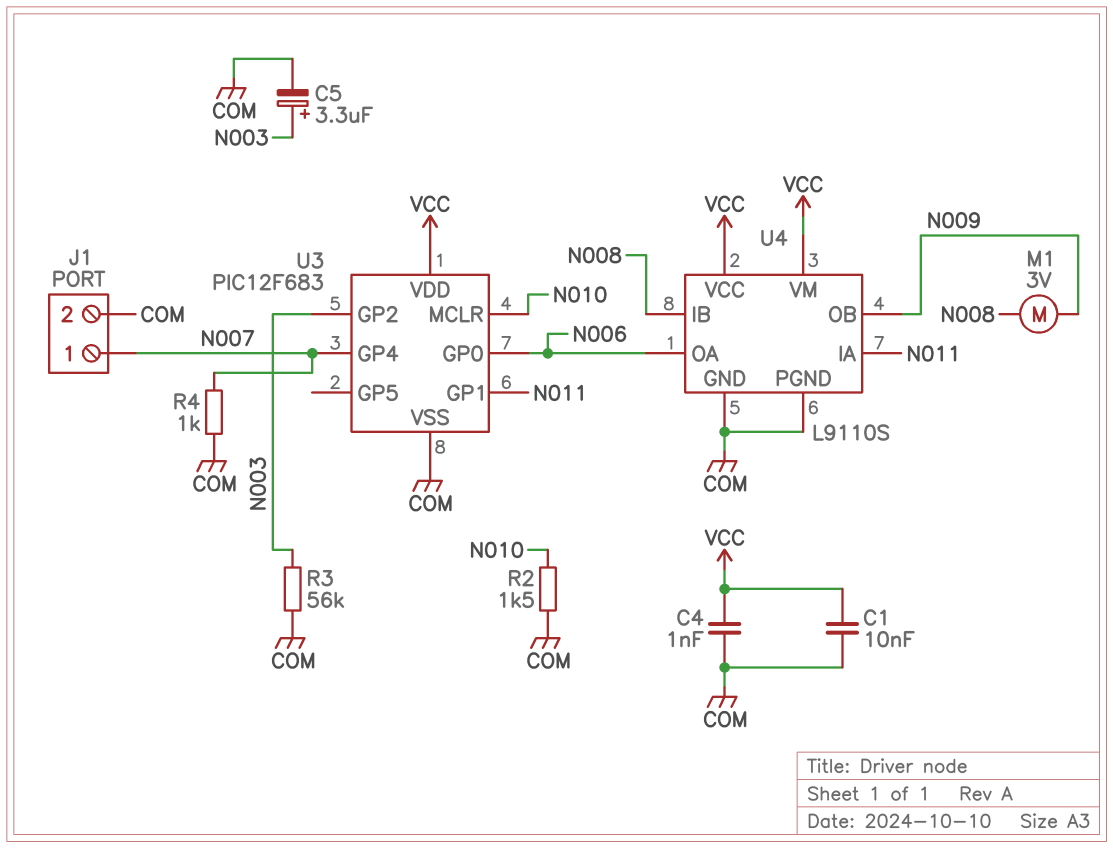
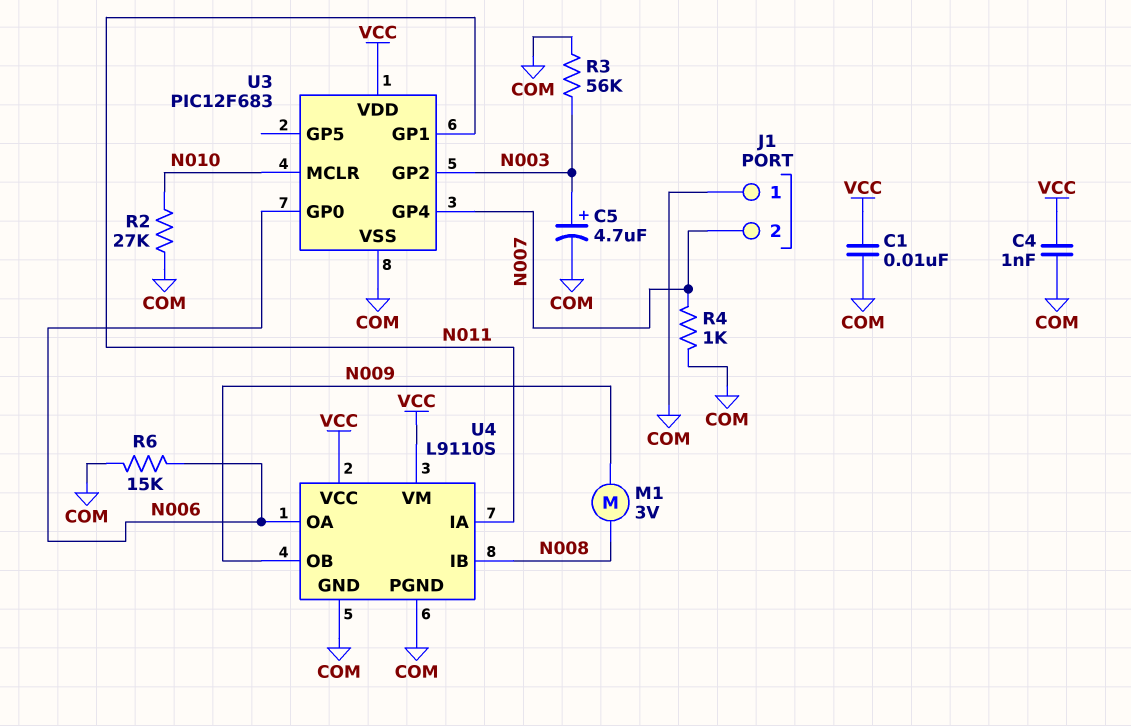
C5: 3.3uF (plus N003, minus COM) -> 4.7uF (plus N003, minus COM)
J1 pin 1: N007 -> COM
J1 pin 2: COM -> N007
R2: 1.5k (COM, N010) -> 27k (COM, N010)
R6: none -> 15k (COM, N006)

